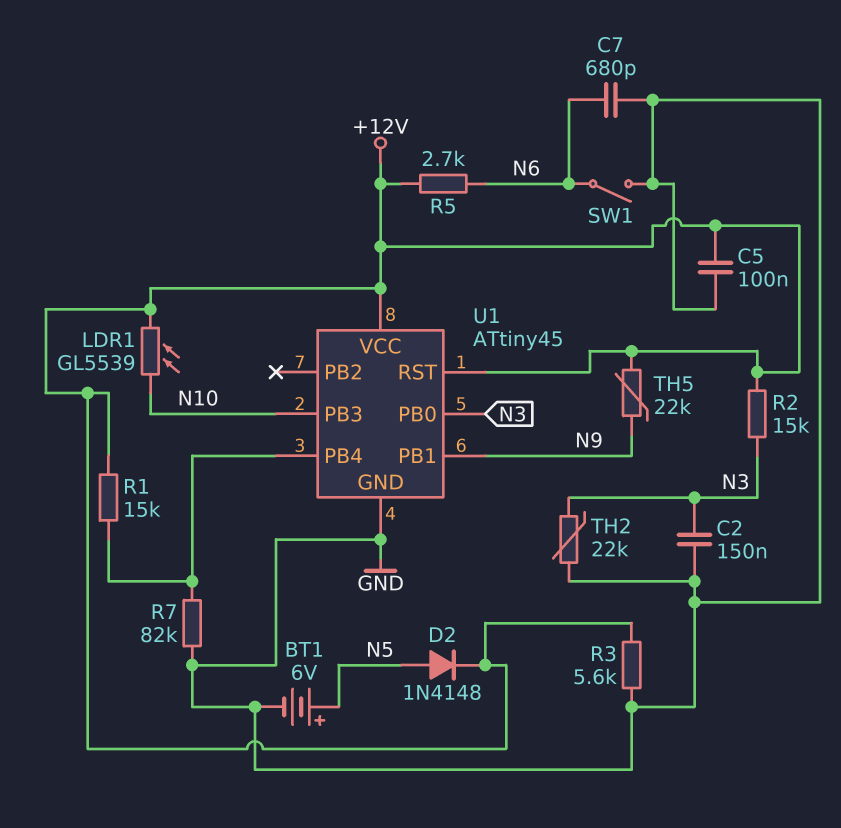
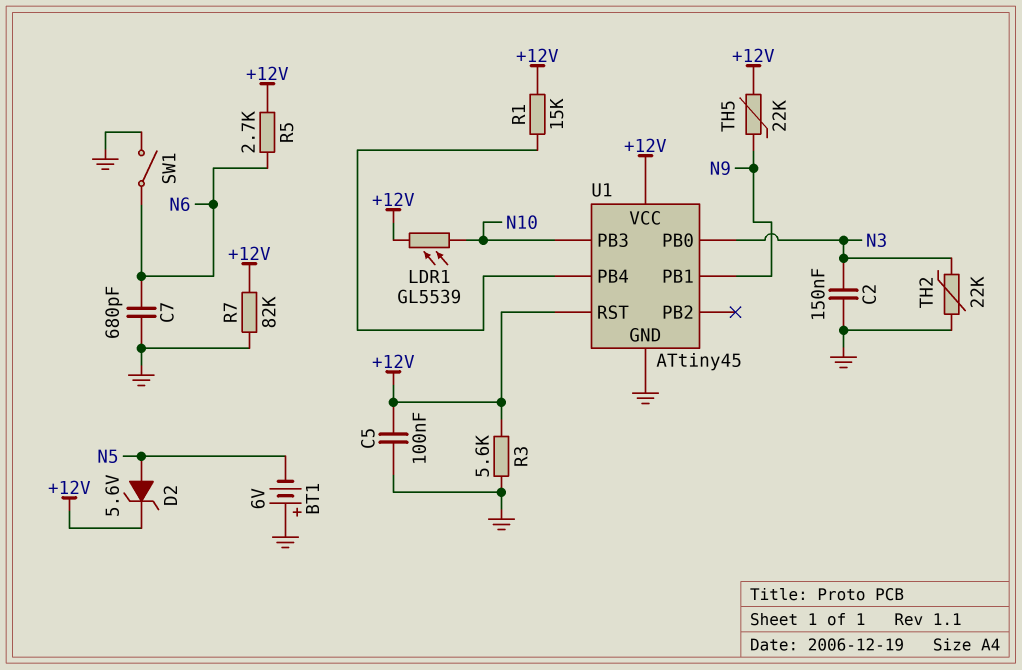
BT1: 6V (plus N5, minus GND) -> 6V (plus GND, minus N5)
D2: diode 1N4148 (A N5, K +12V) -> zener 5.6V (A N5, K +12V)
R2: 15k (+12V, N3) -> none
R7: 82k (GND, U1/PB4) -> 82k (+12V, GND)

